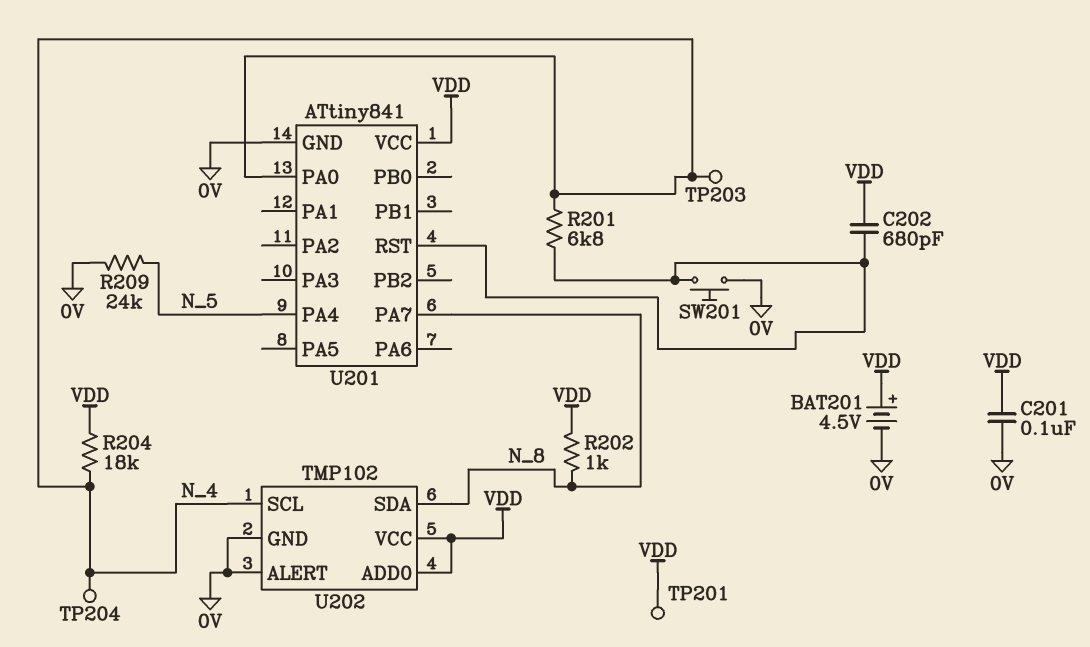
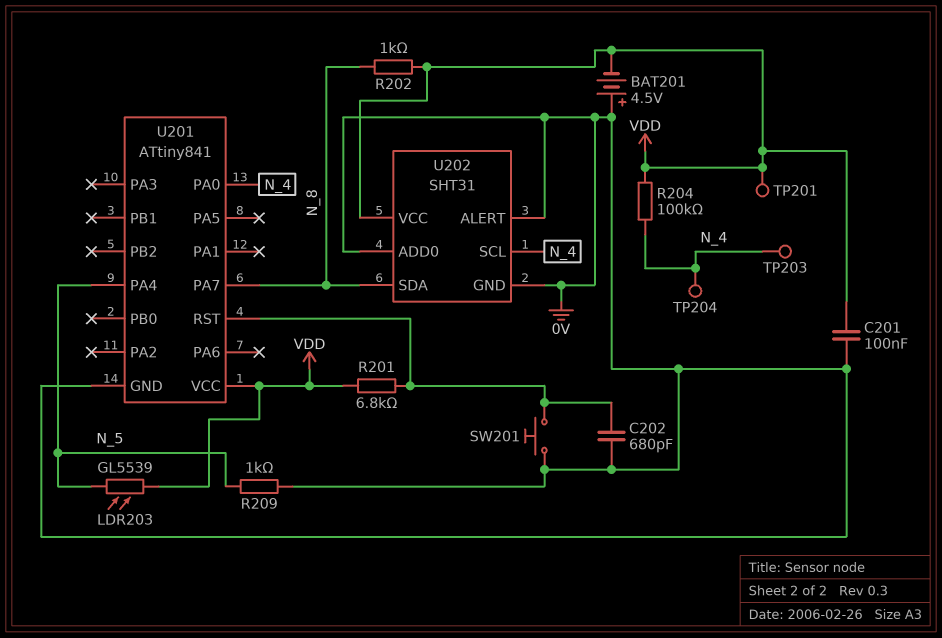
BAT201: 4.5V (plus VDD, minus 0V) -> 4.5V (plus 0V, minus VDD)
C202: 680pF (U201/RST, VDD) -> 680pF (0V, U201/RST)
LDR203: none -> GL5539 (N_5, VDD)
R201: 6.8k (N_4, U201/RST) -> 6.8k (U201/RST, VDD)
R204: 18k (N_4, VDD) -> 100k (N_4, VDD)
R209: 24k (0V, N_5) -> 1k (0V, N_5)
U202: TMP102 -> SHT31
U202 pin ADD0: VDD -> 0V

